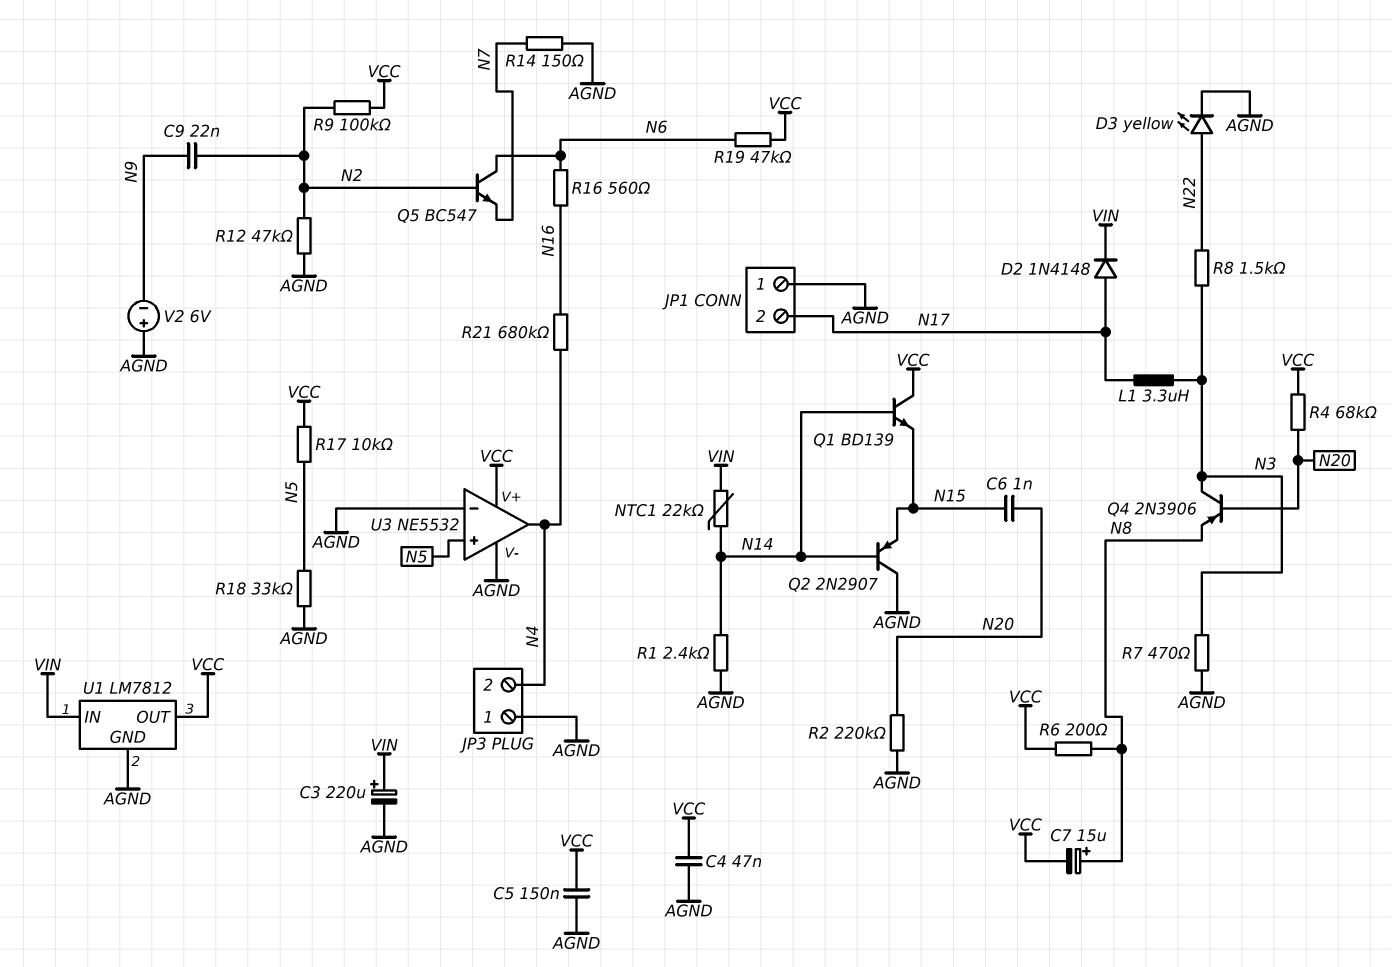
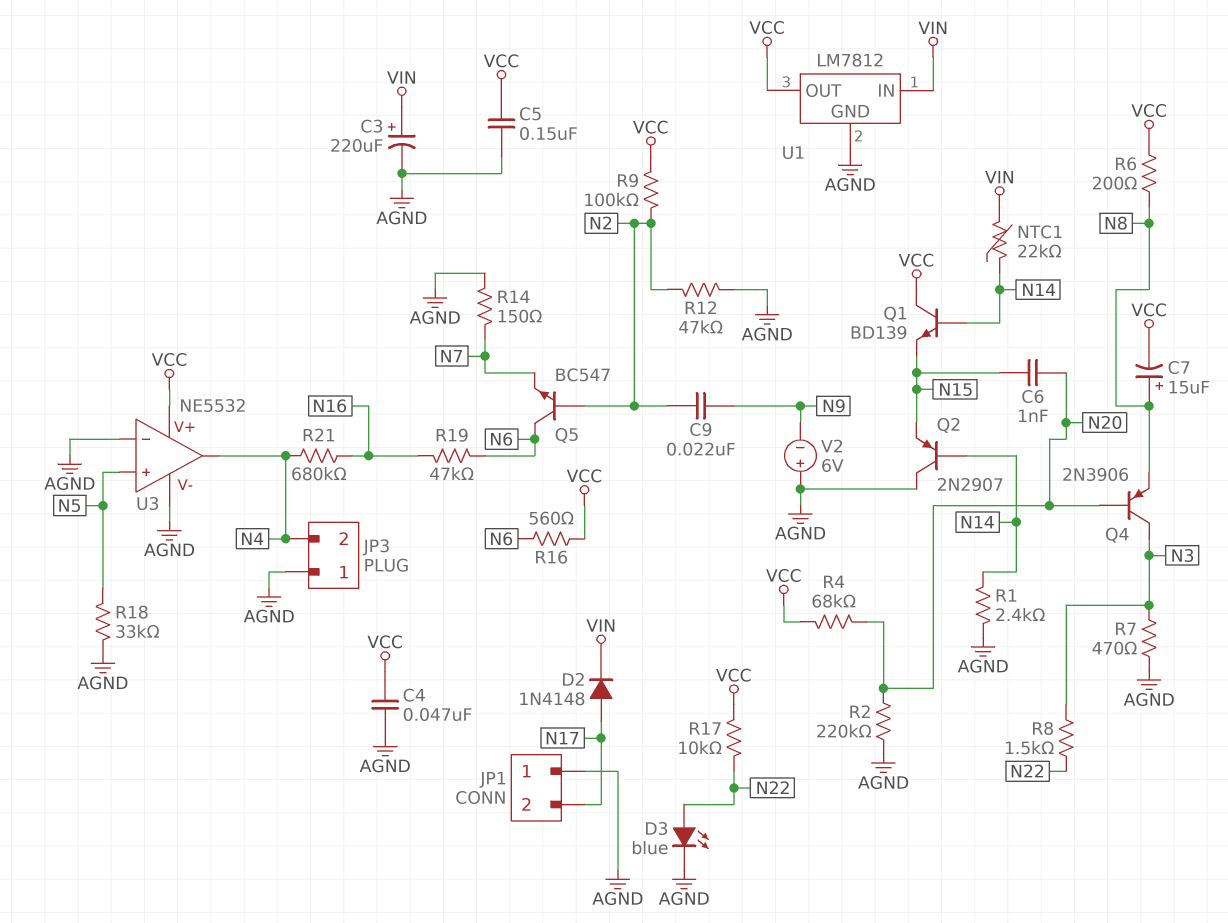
D3: LED yellow (A N22, K AGND) -> LED blue (A N22, K AGND)
L1: 3.3uH (N3, N17) -> none
R16: 560 (N6, N16) -> 560 (N6, VCC)
R17: 10k (N5, VCC) -> 10k (N22, VCC)
R19: 47k (N6, VCC) -> 47k (N6, N16)

